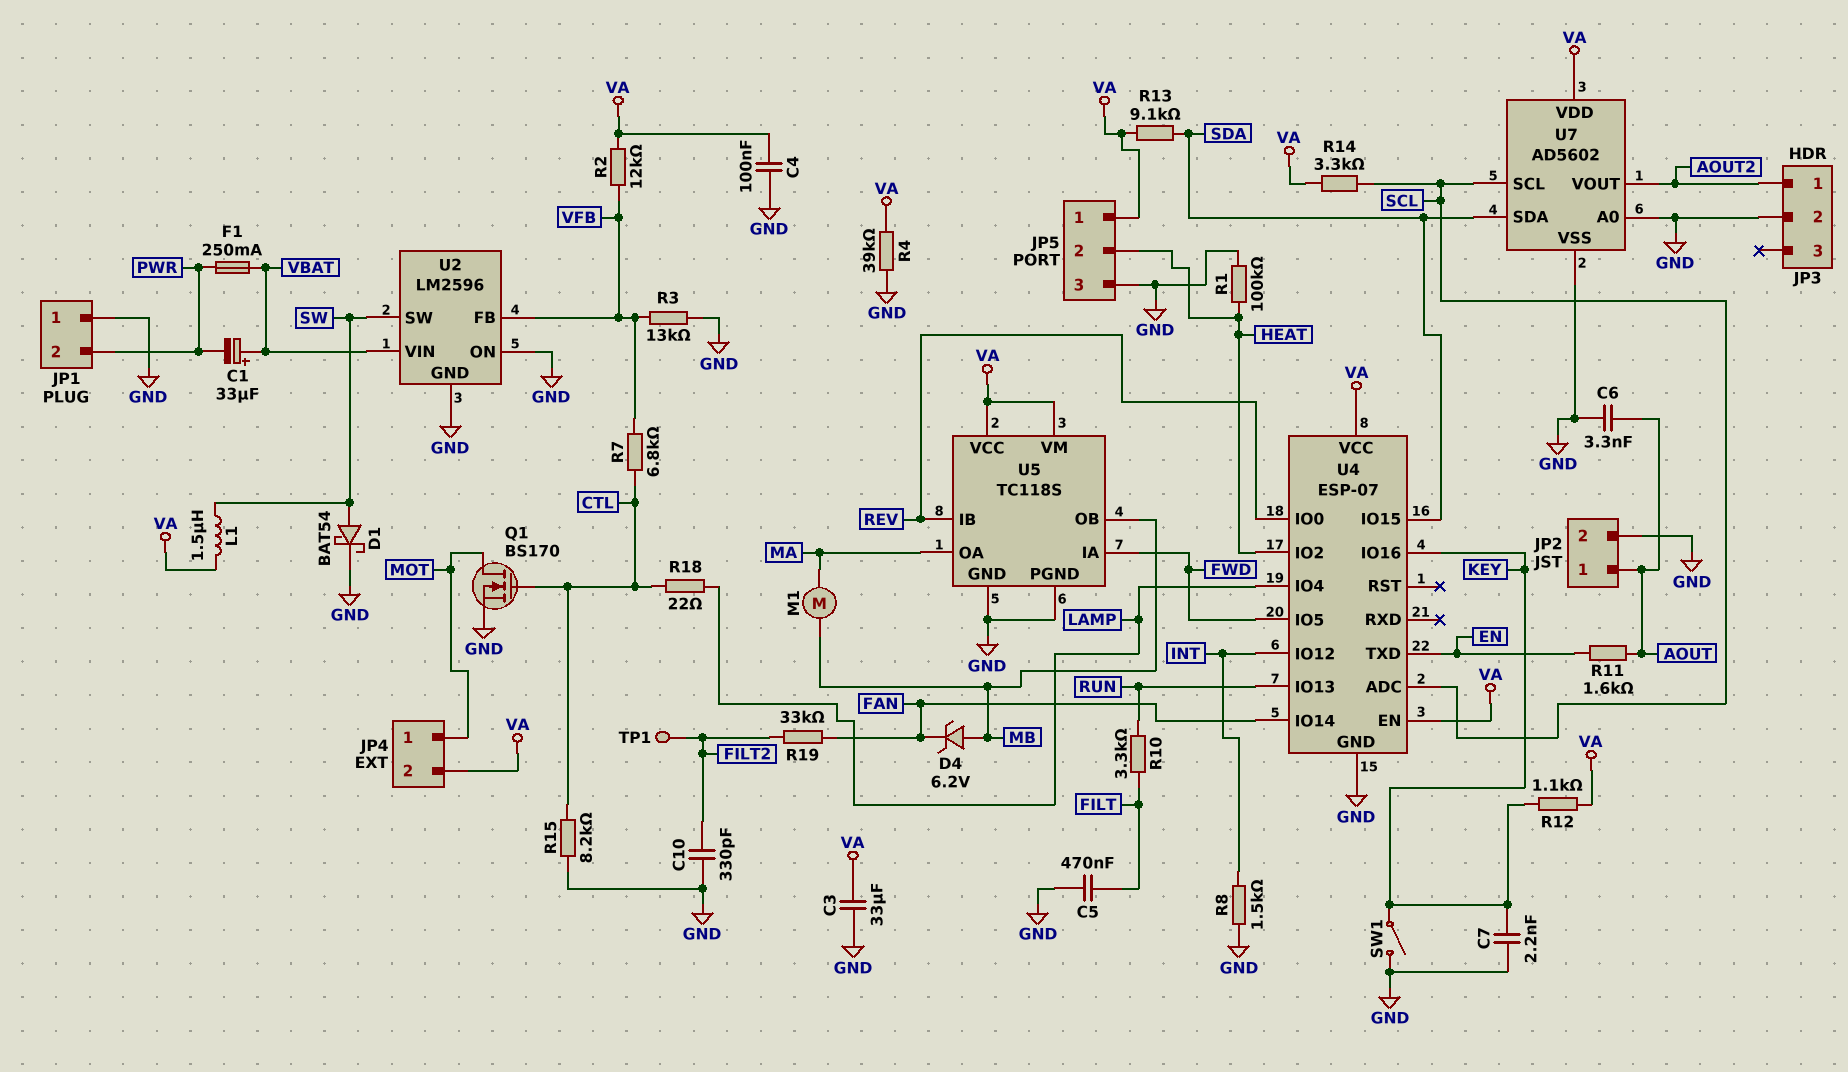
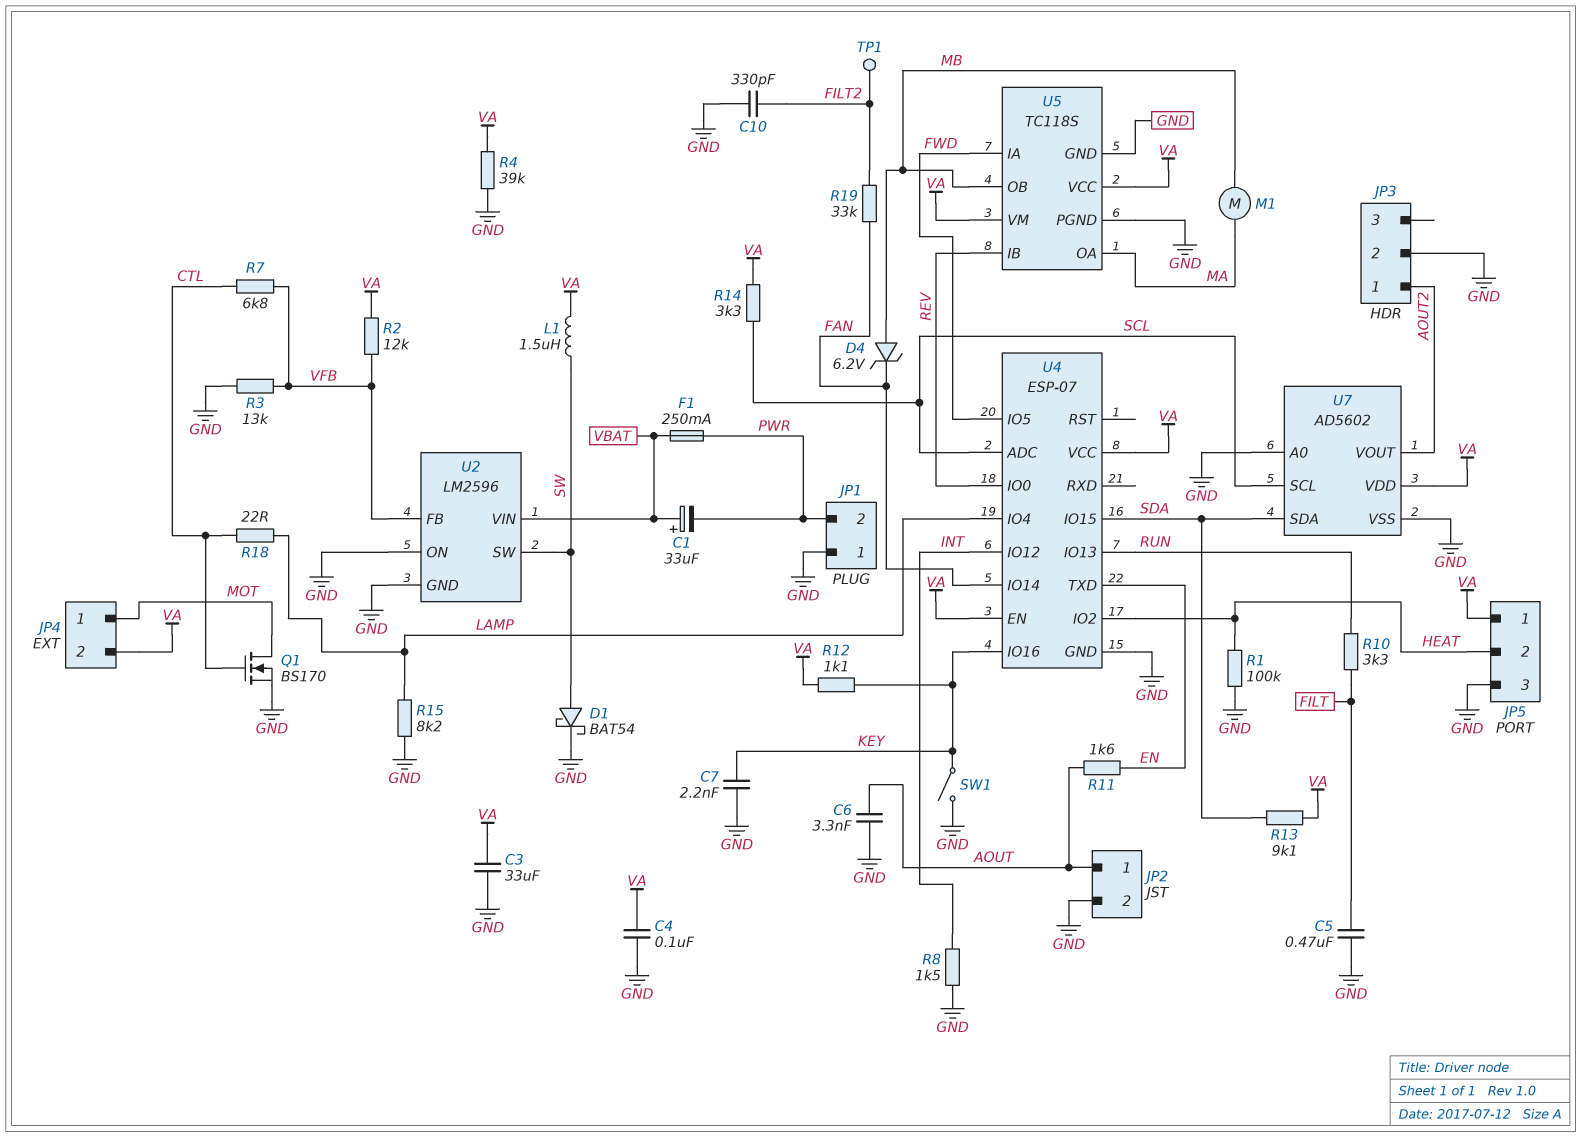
R15: 8.2k (CTL, GND) -> 8.2k (GND, LAMP)

